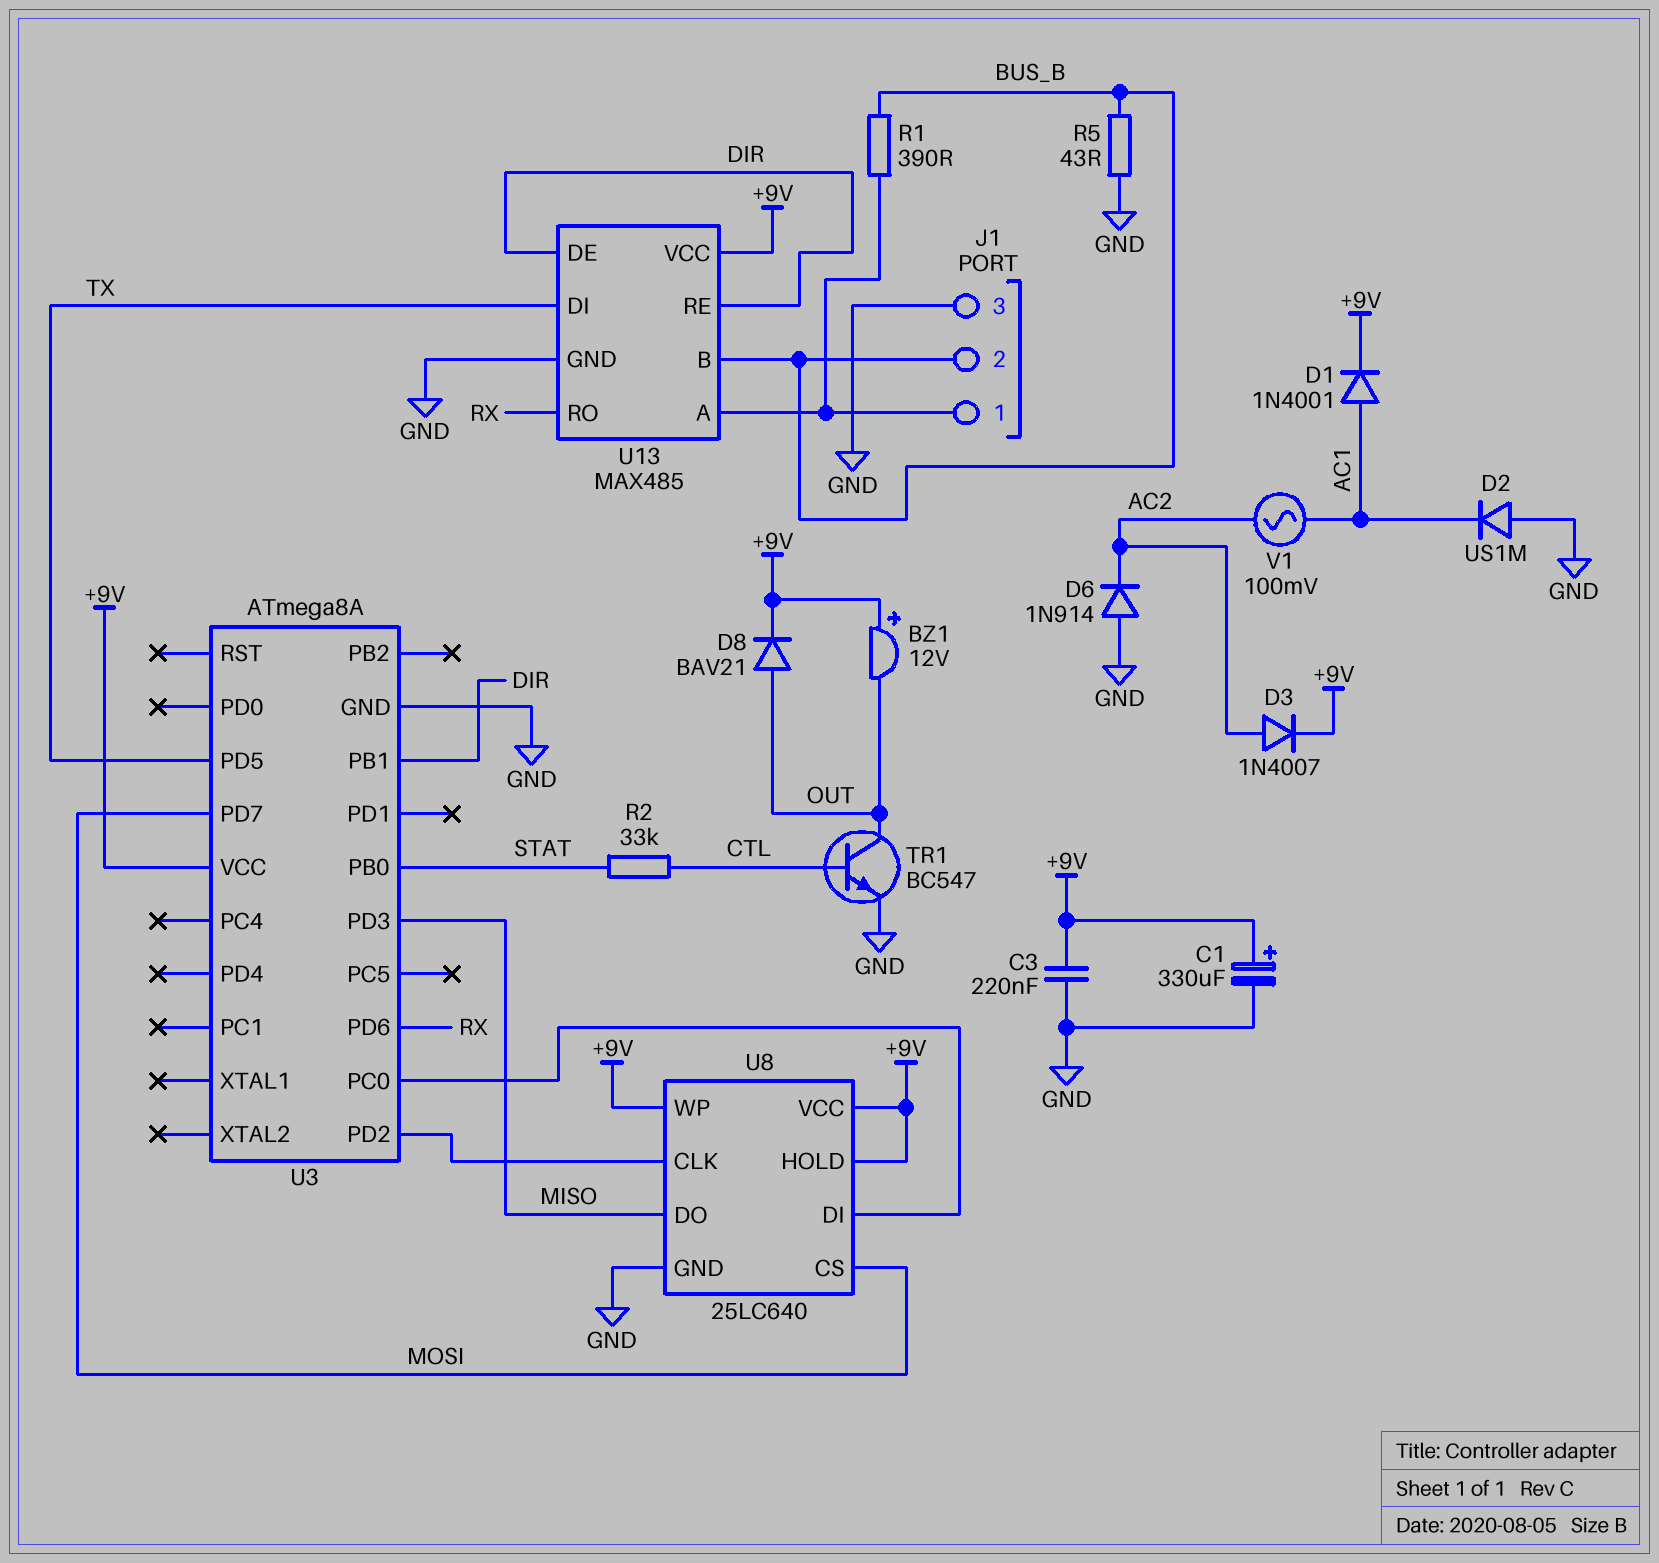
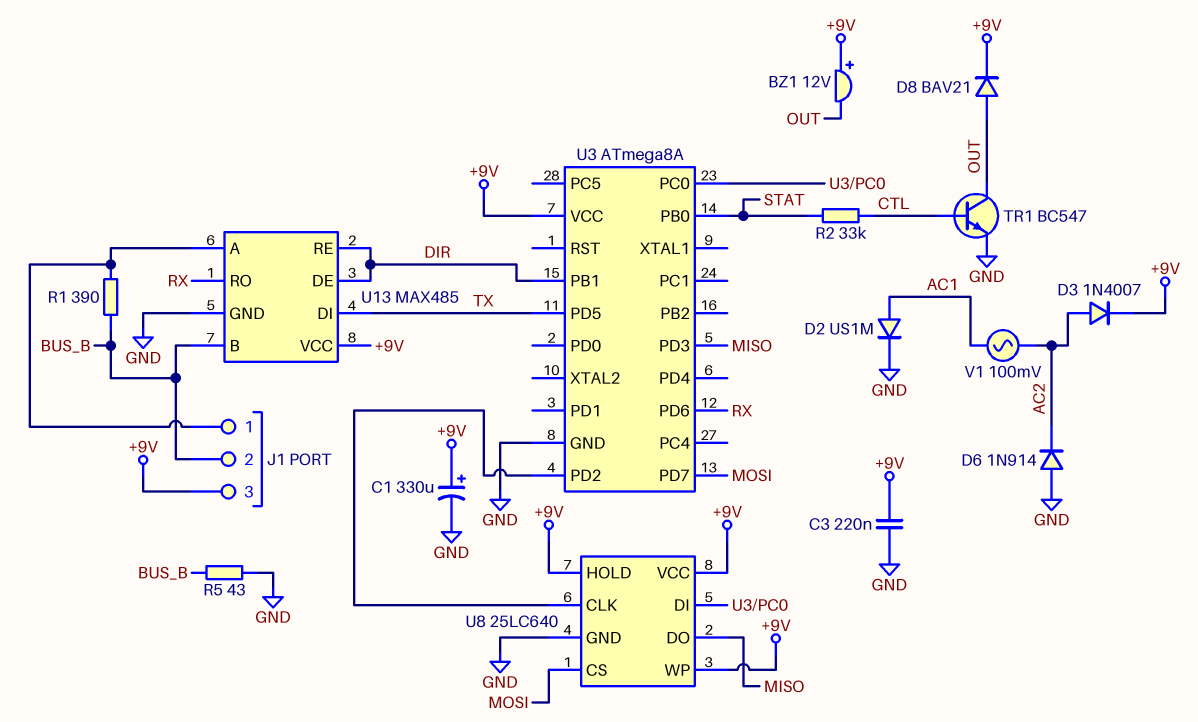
D1: diode 1N4001 (A AC1, K +9V) -> none
D2: diode US1M (A GND, K AC1) -> diode US1M (A AC1, K GND)
J1 pin 3: GND -> +9V

